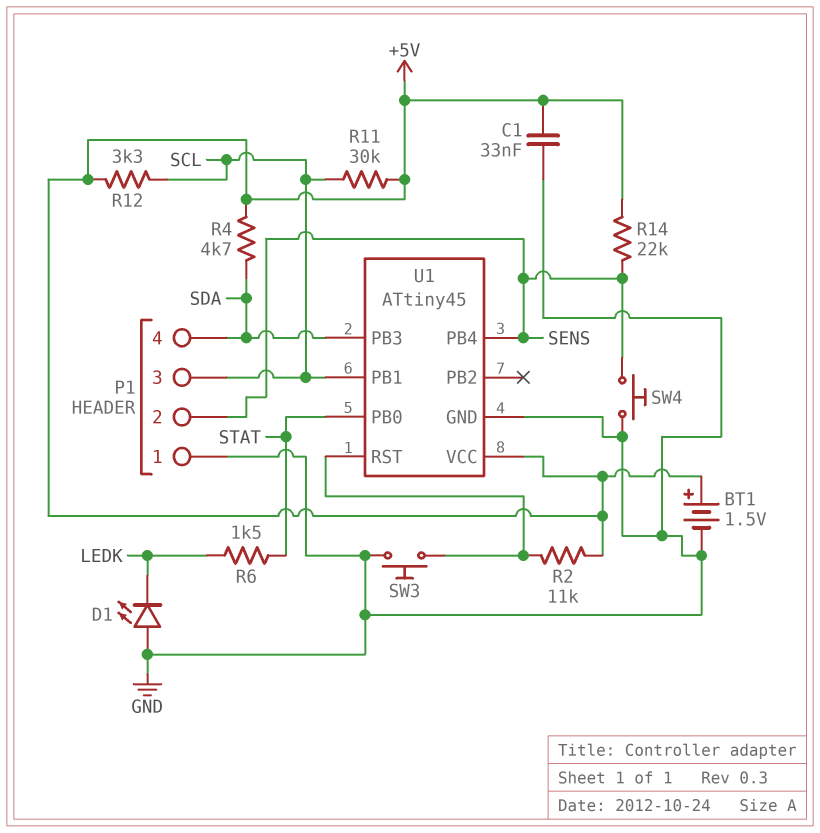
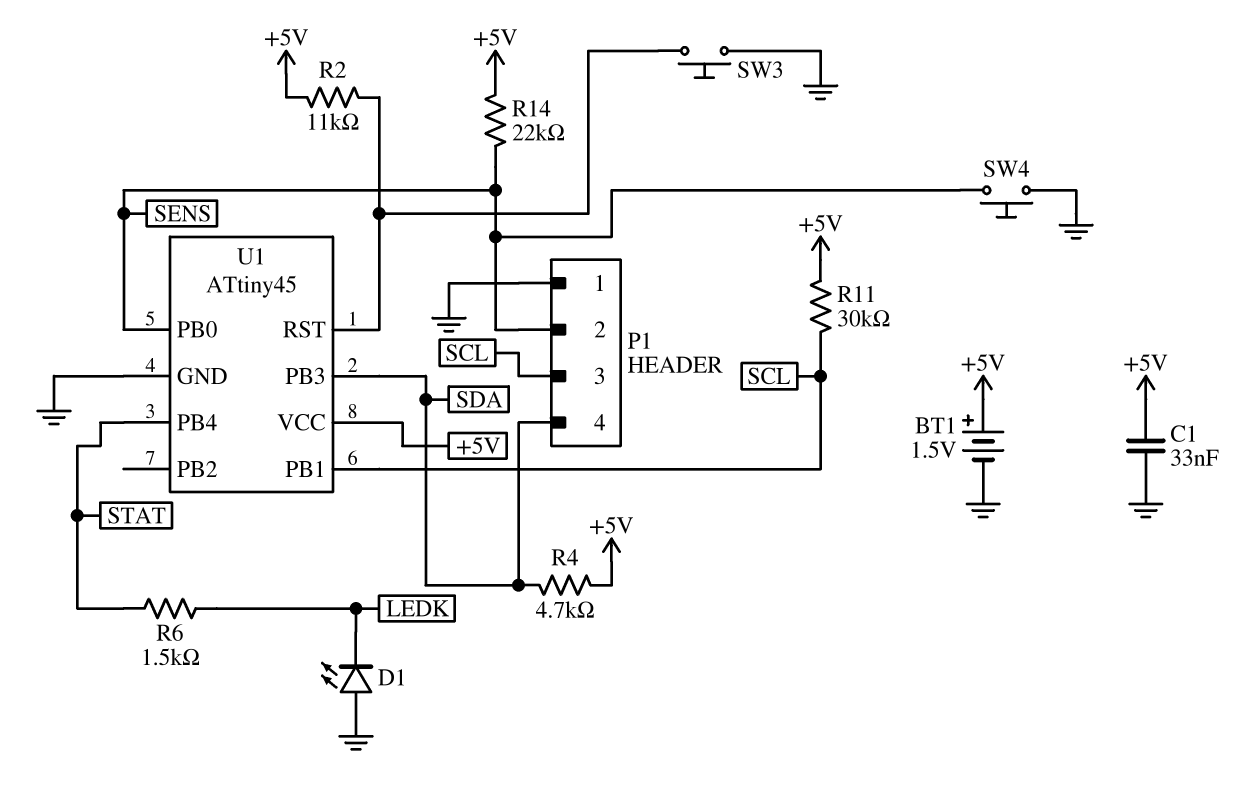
R12: 3.3k (+5V, SCL) -> none
U1 pin PB0: STAT -> SENS
U1 pin PB4: SENS -> STAT

